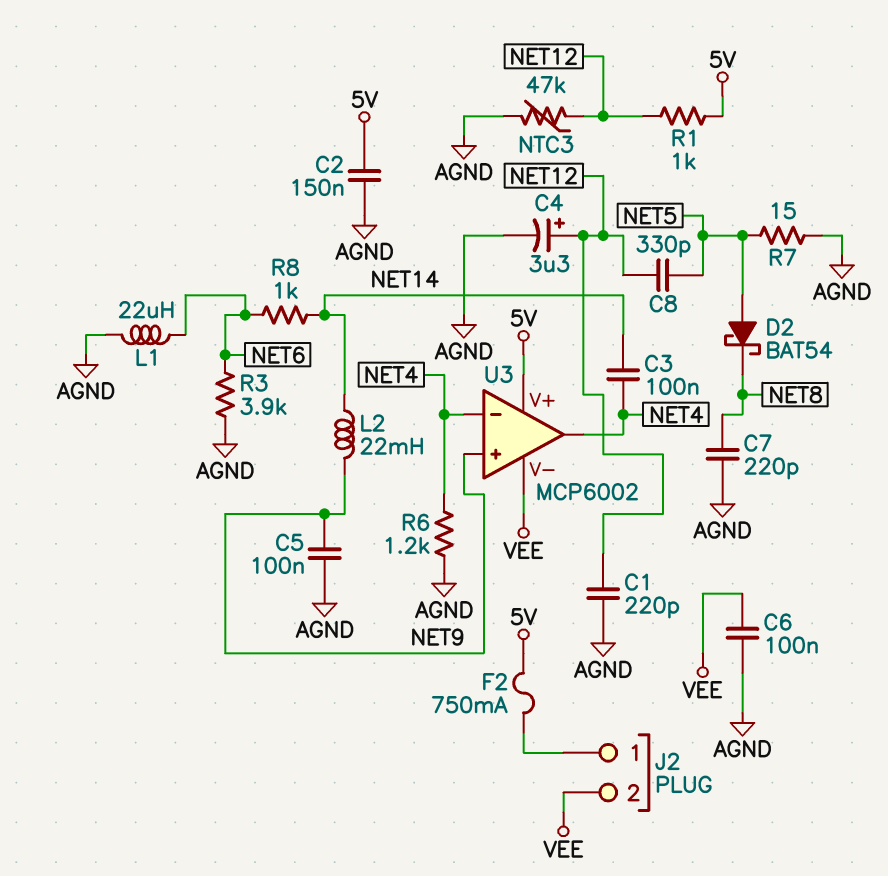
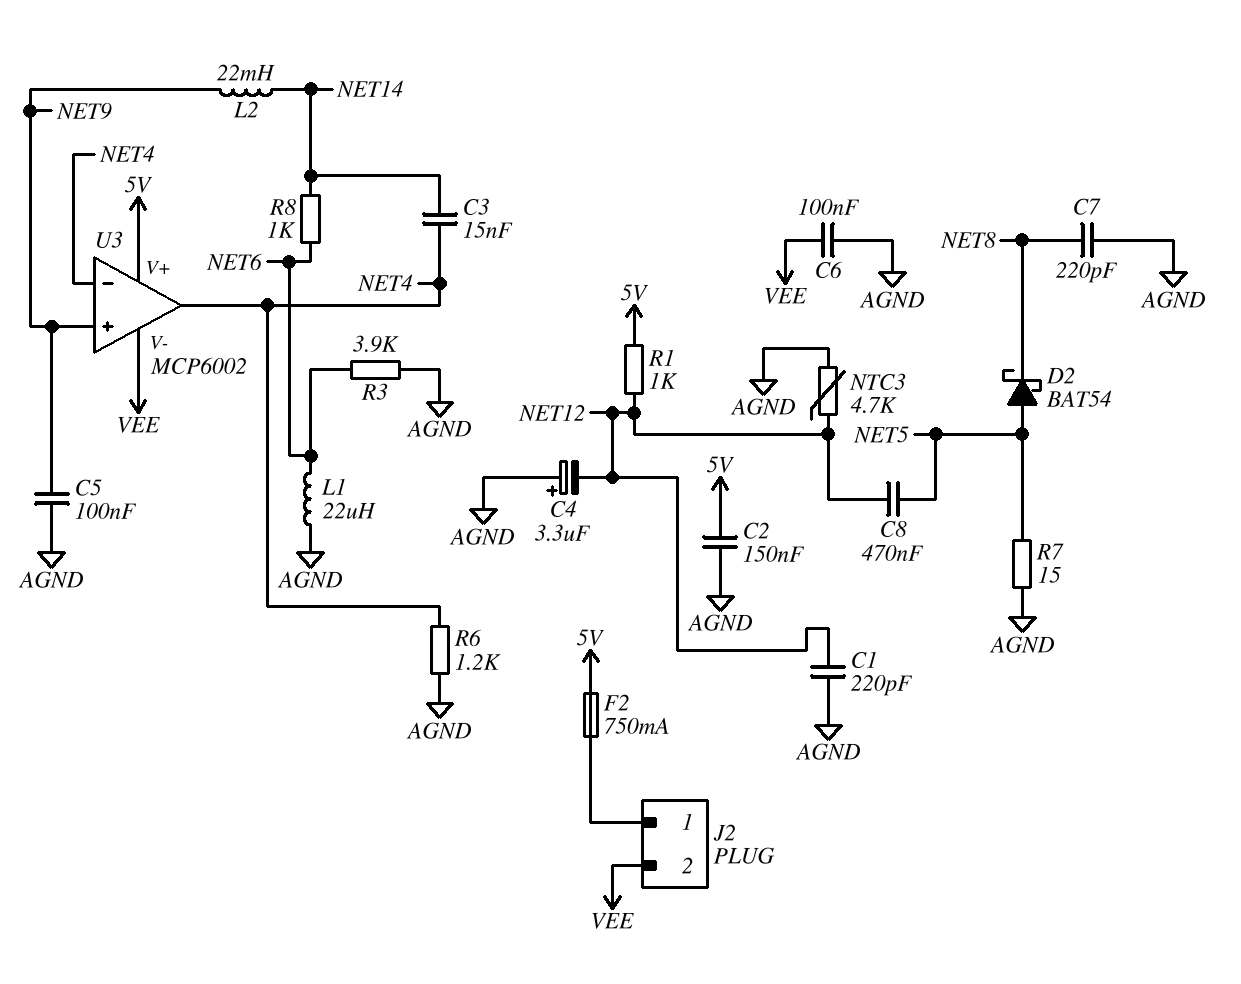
C3: 100nF (NET4, NET14) -> 15nF (NET4, NET14)
C4: 3.3uF (plus NET12, minus AGND) -> 3.3uF (plus AGND, minus NET12)
C8: 330pF (NET5, NET12) -> 470nF (NET5, NET12)
NTC3: 47k (AGND, NET12) -> 4.7k (AGND, NET12)

